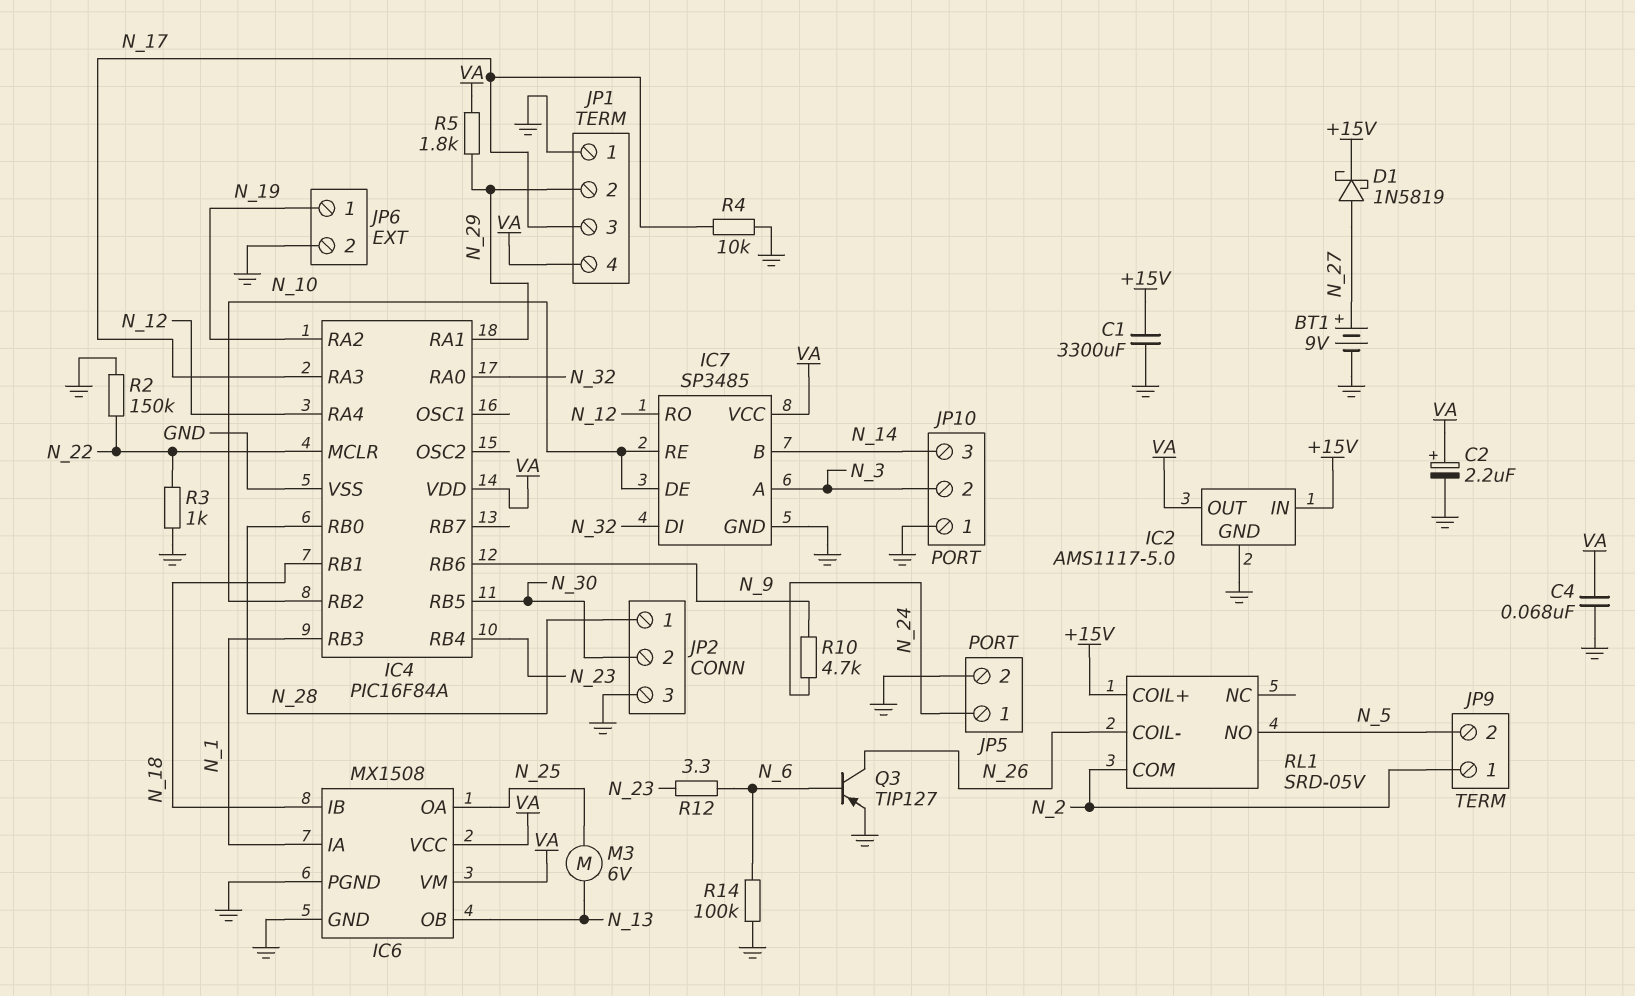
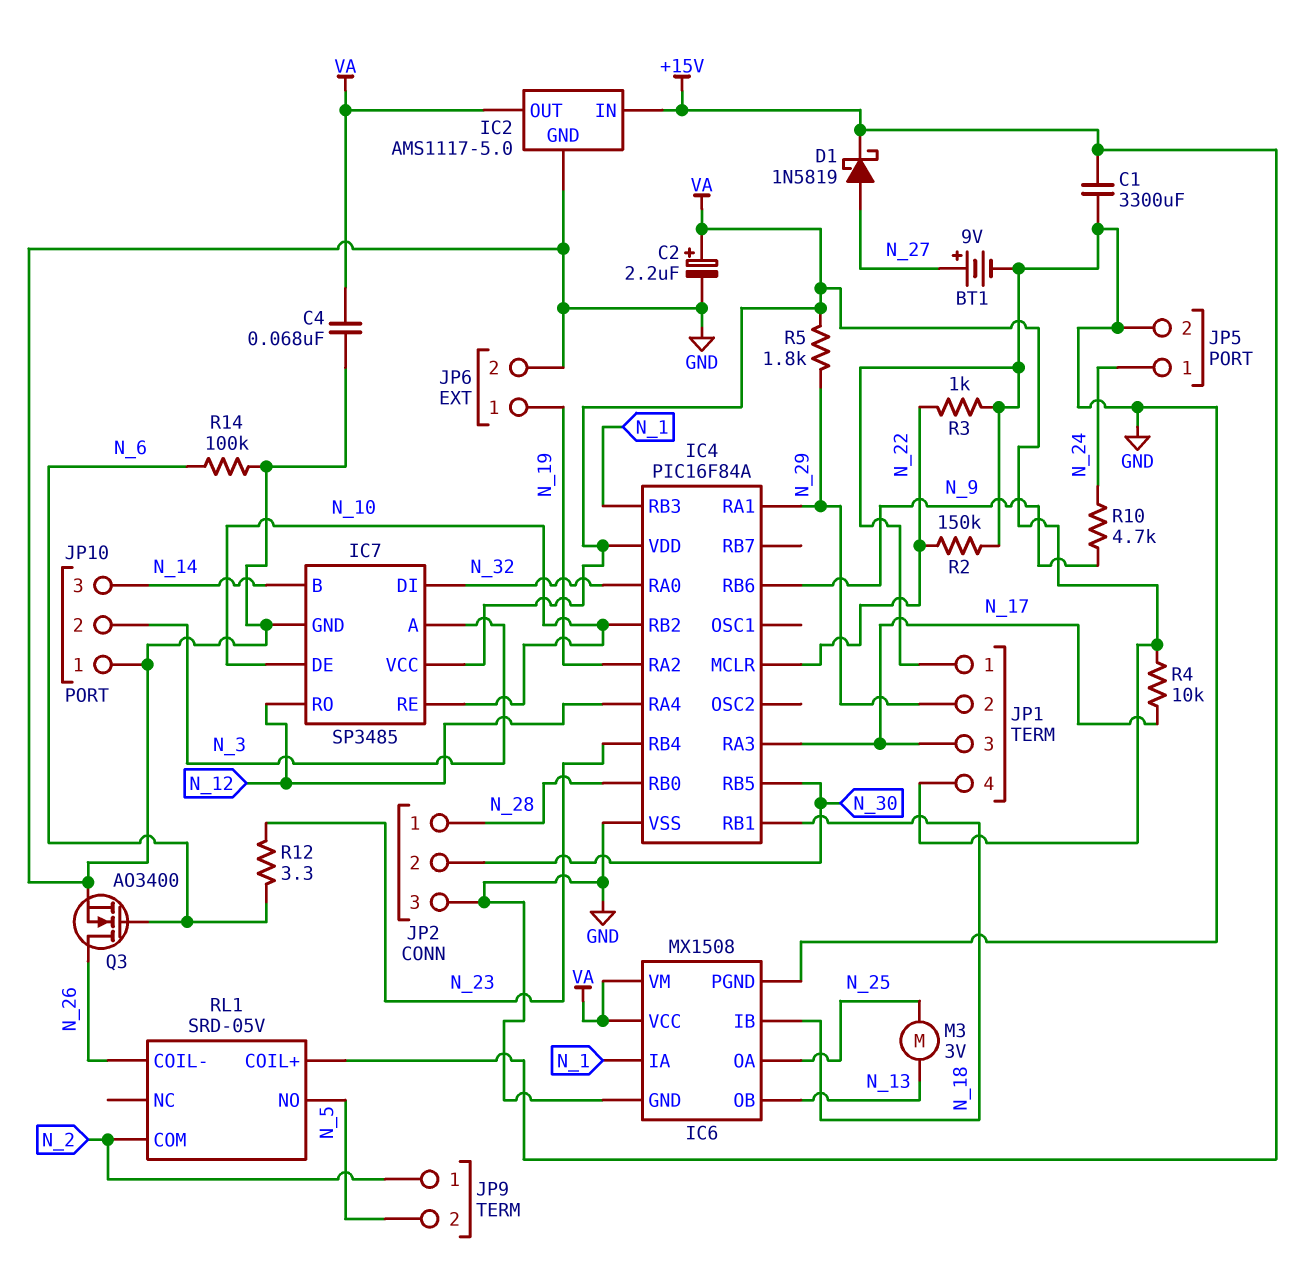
M3: motor 6V (N_13, N_25) -> motor 3V (N_13, N_25)
Q3: PNP TIP127 (B N_6, C N_26, E GND) -> NMOS AO3400 (G N_6, D N_26, S GND)
R4: 10k (GND, N_17) -> 10k (N_17, VA)

